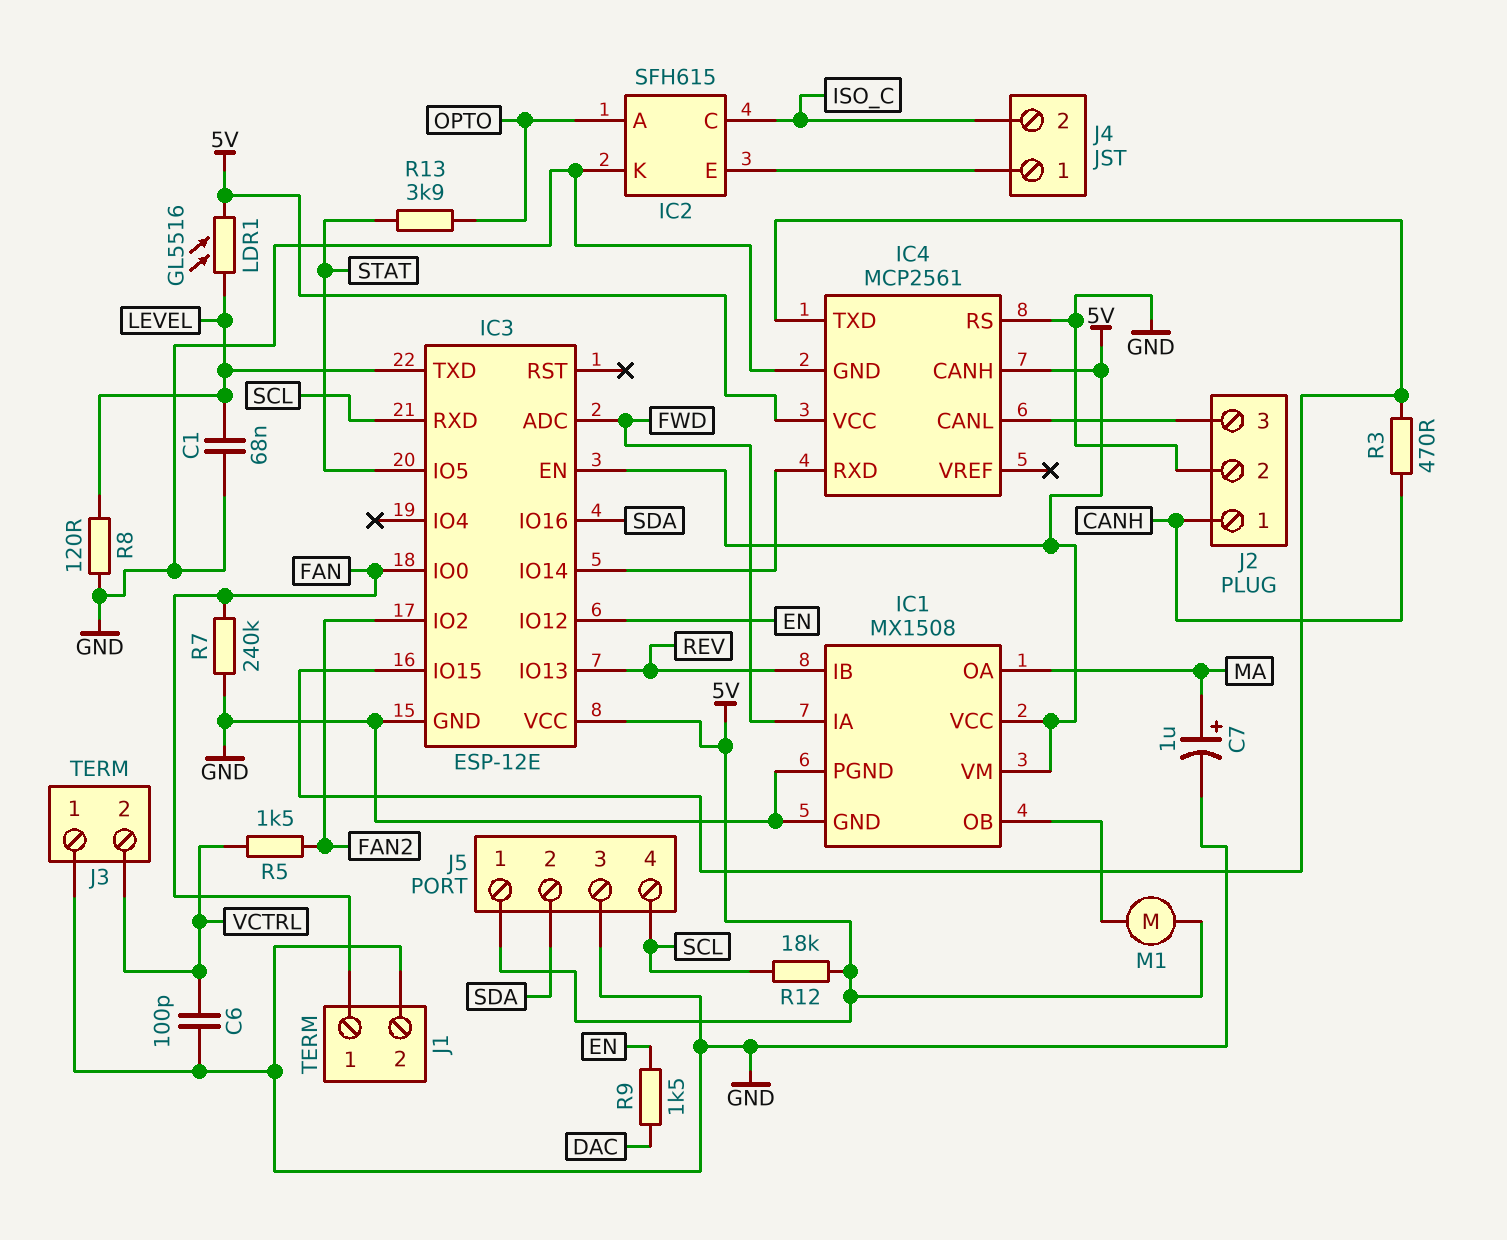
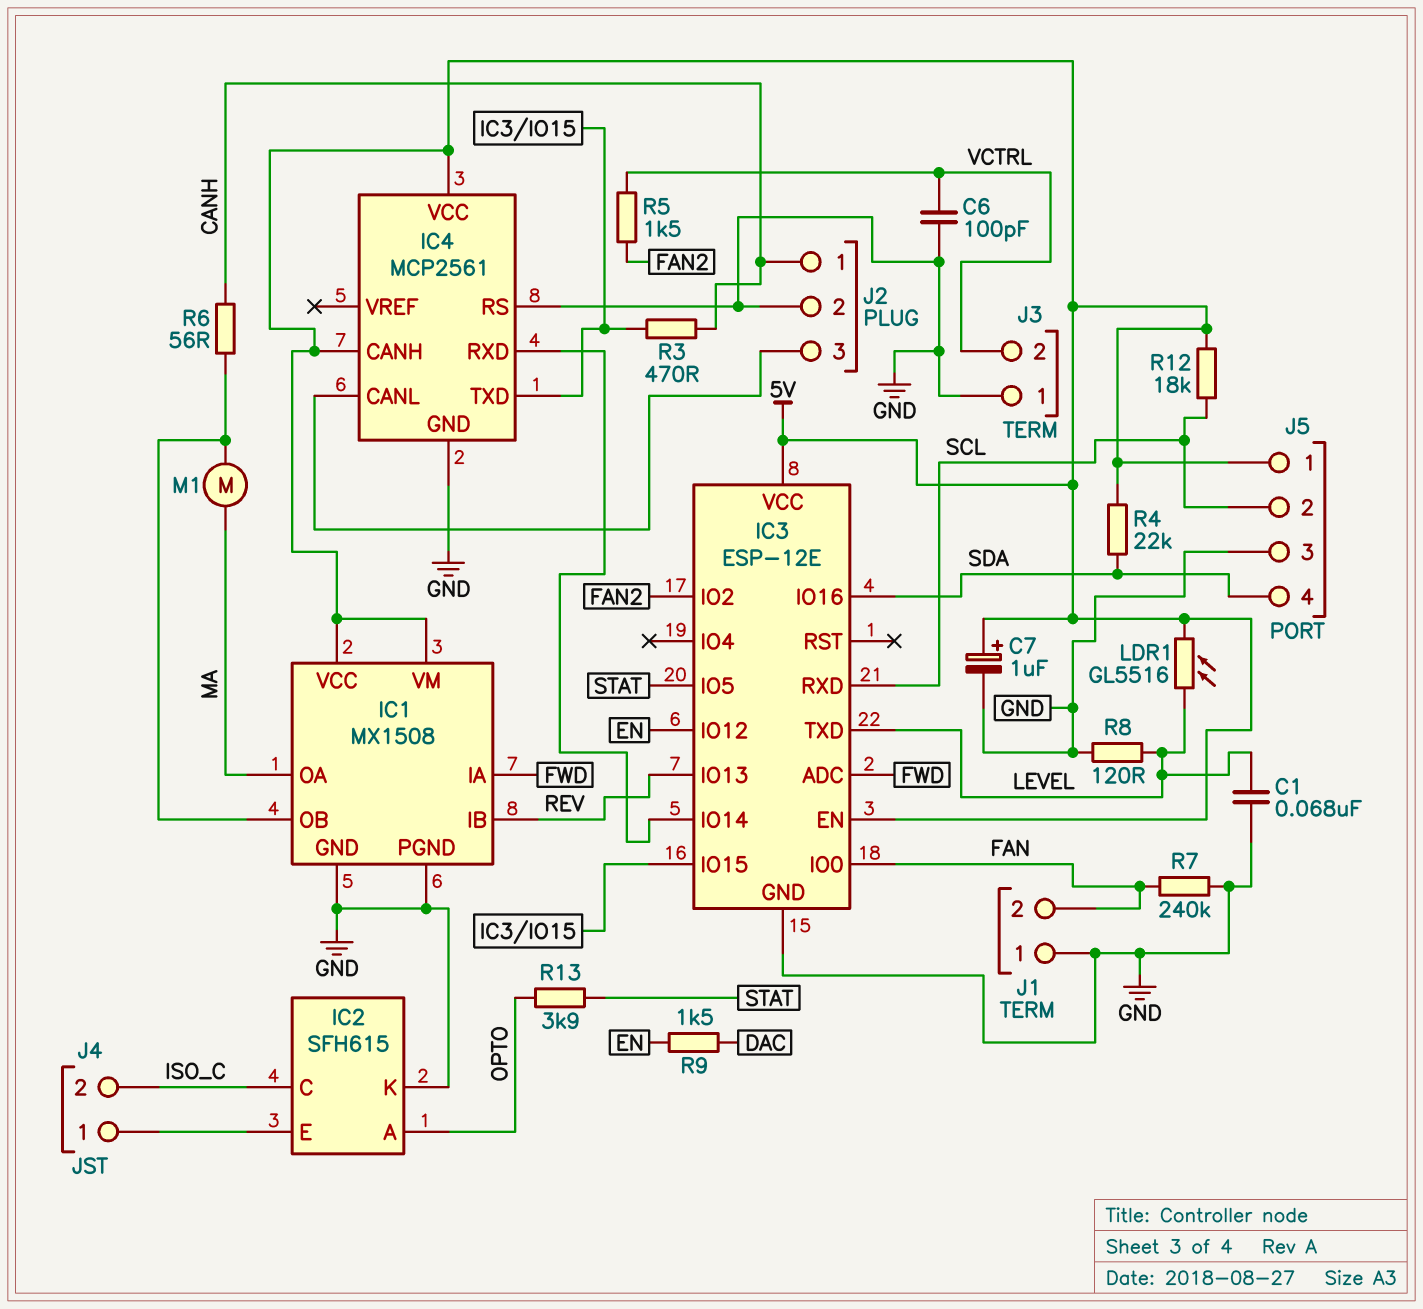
C7: 1uF (plus MA, minus GND) -> 1uF (plus 5V, minus GND)
J1 pin 1: FAN -> GND
J1 pin 2: GND -> FAN
J5 pin 2: SDA -> SCL
J5 pin 4: SCL -> SDA
M1: motor (5V, IC1/OB) -> motor (IC1/OB, MA)
R4: none -> 22k (5V, SDA)
R6: none -> 56 (CANH, IC1/OB)

